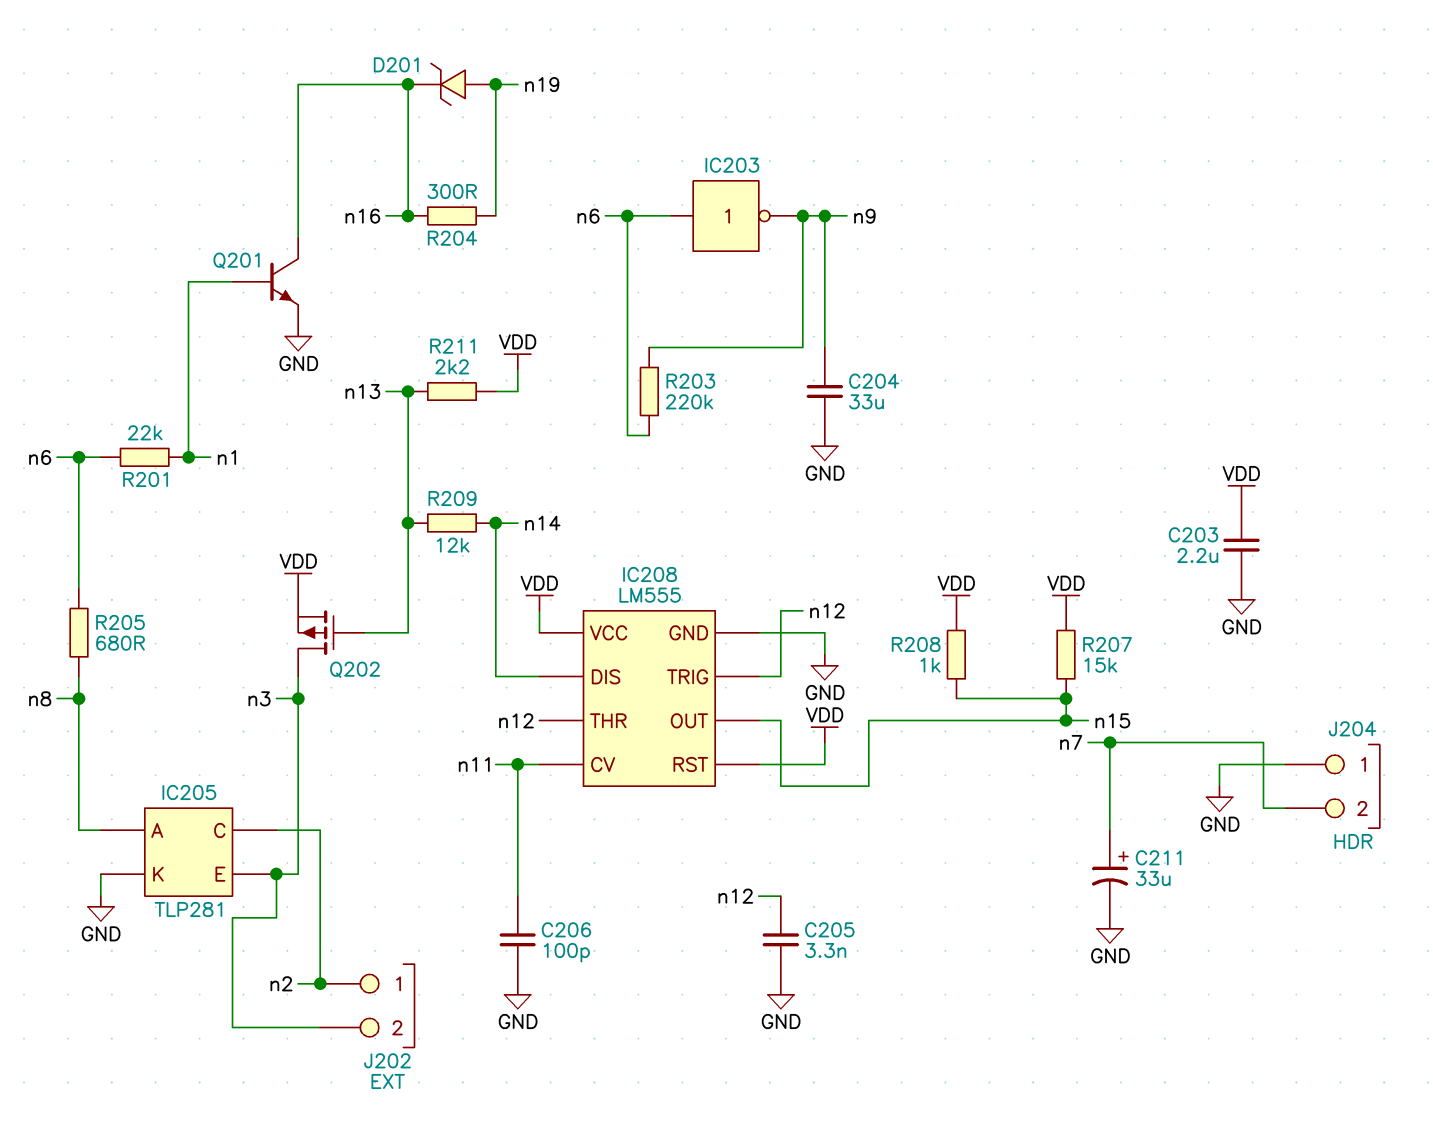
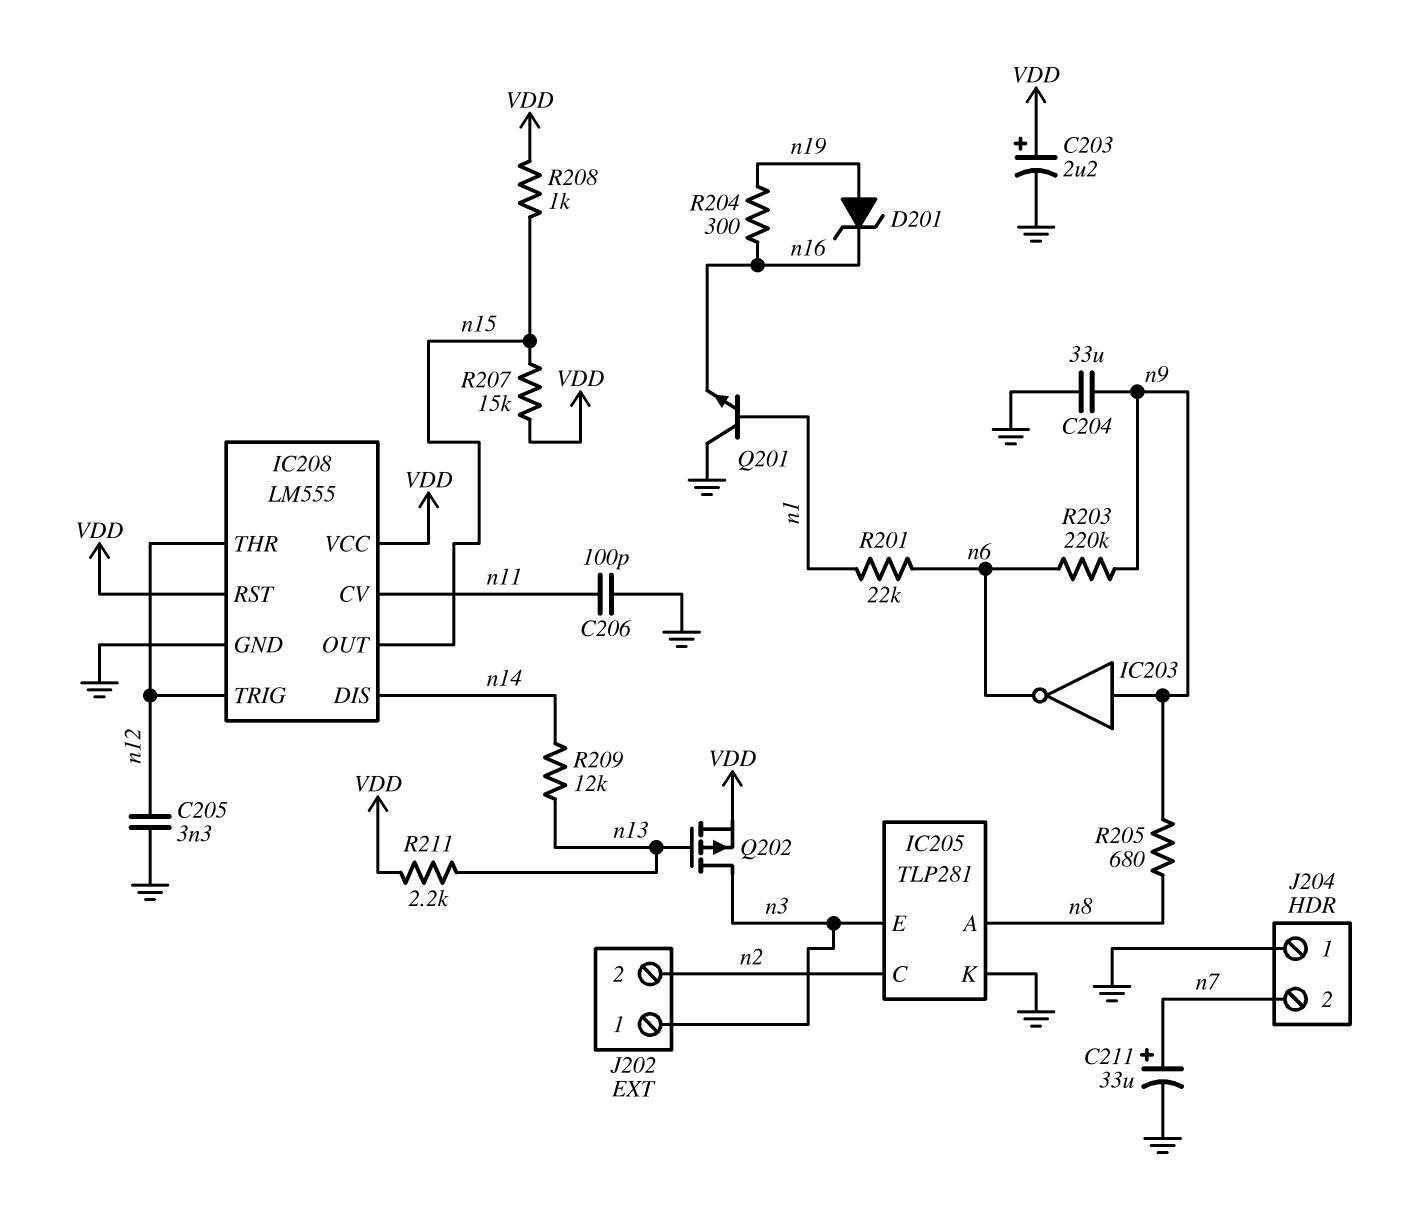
C203: 2.2uF (GND, VDD) -> 2.2uF (plus VDD, minus GND)
IC203: NOT (in n6, out n9) -> NOT (in n9, out n6)
J202 pin 1: n2 -> n3
J202 pin 2: n3 -> n2
Q201: NPN (B n1, C n16, E GND) -> NPN (B n1, C GND, E n16)
R205: 680 (n6, n8) -> 680 (n8, n9)

